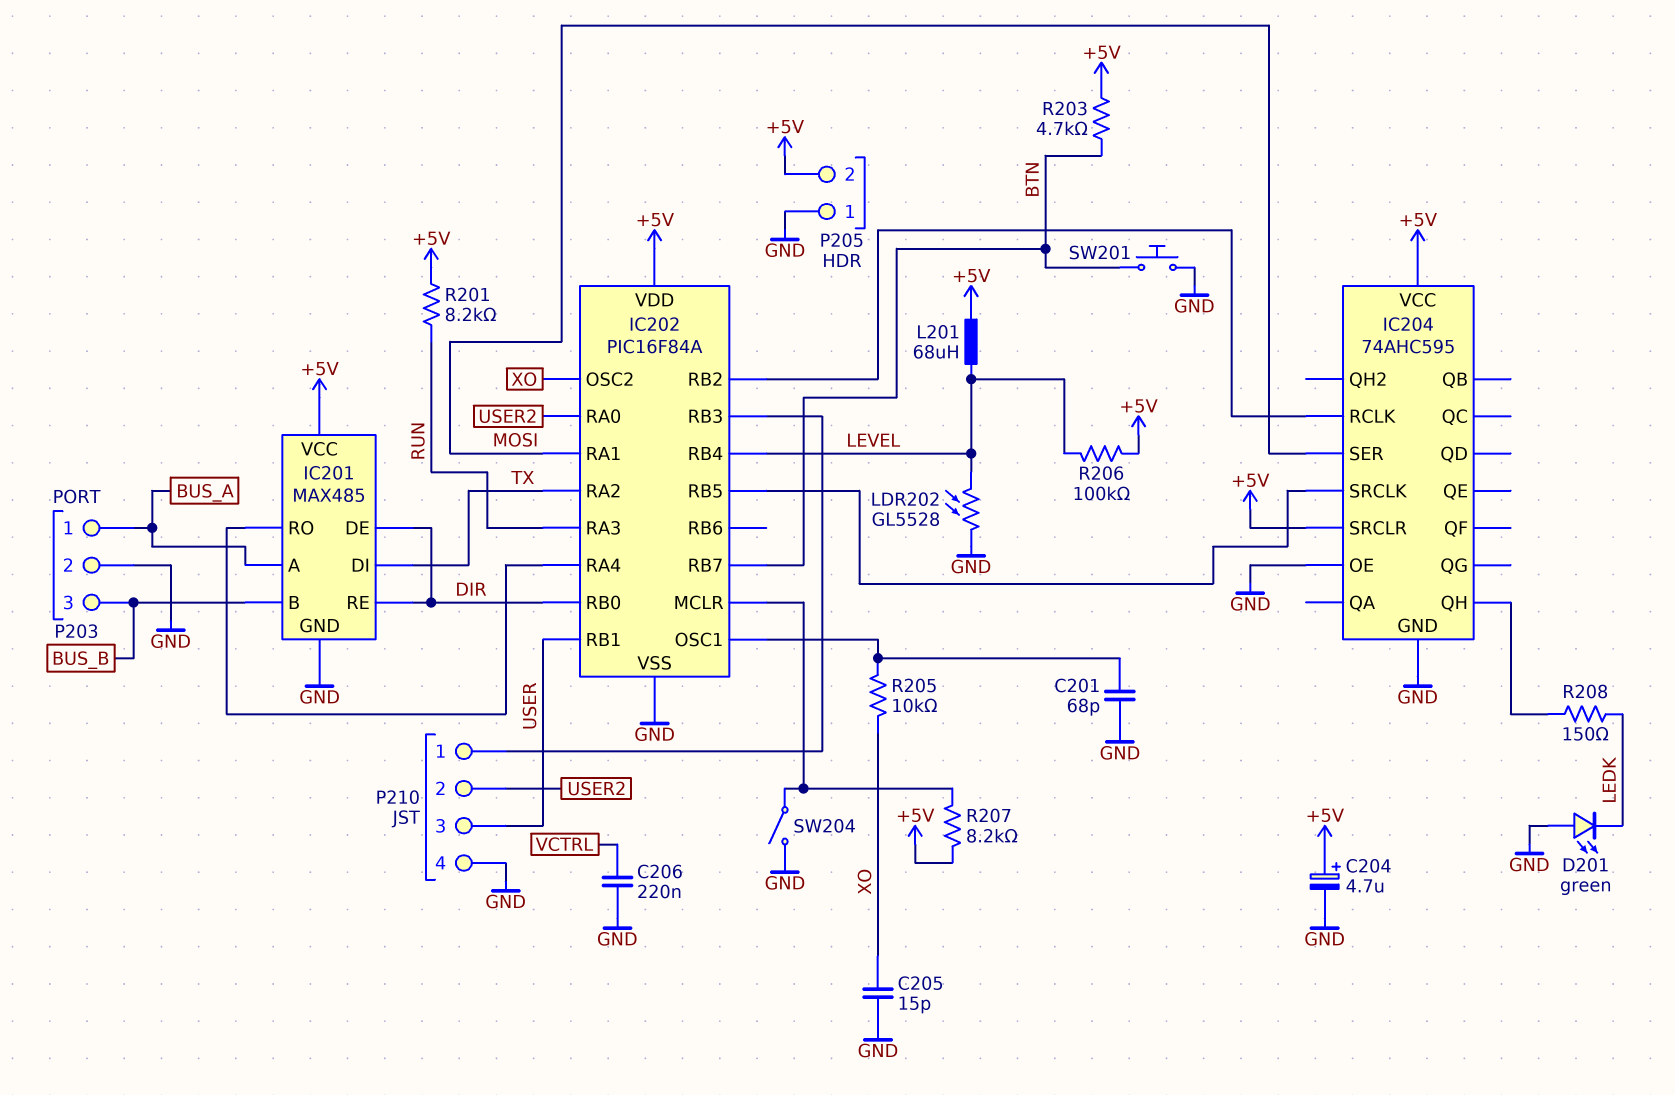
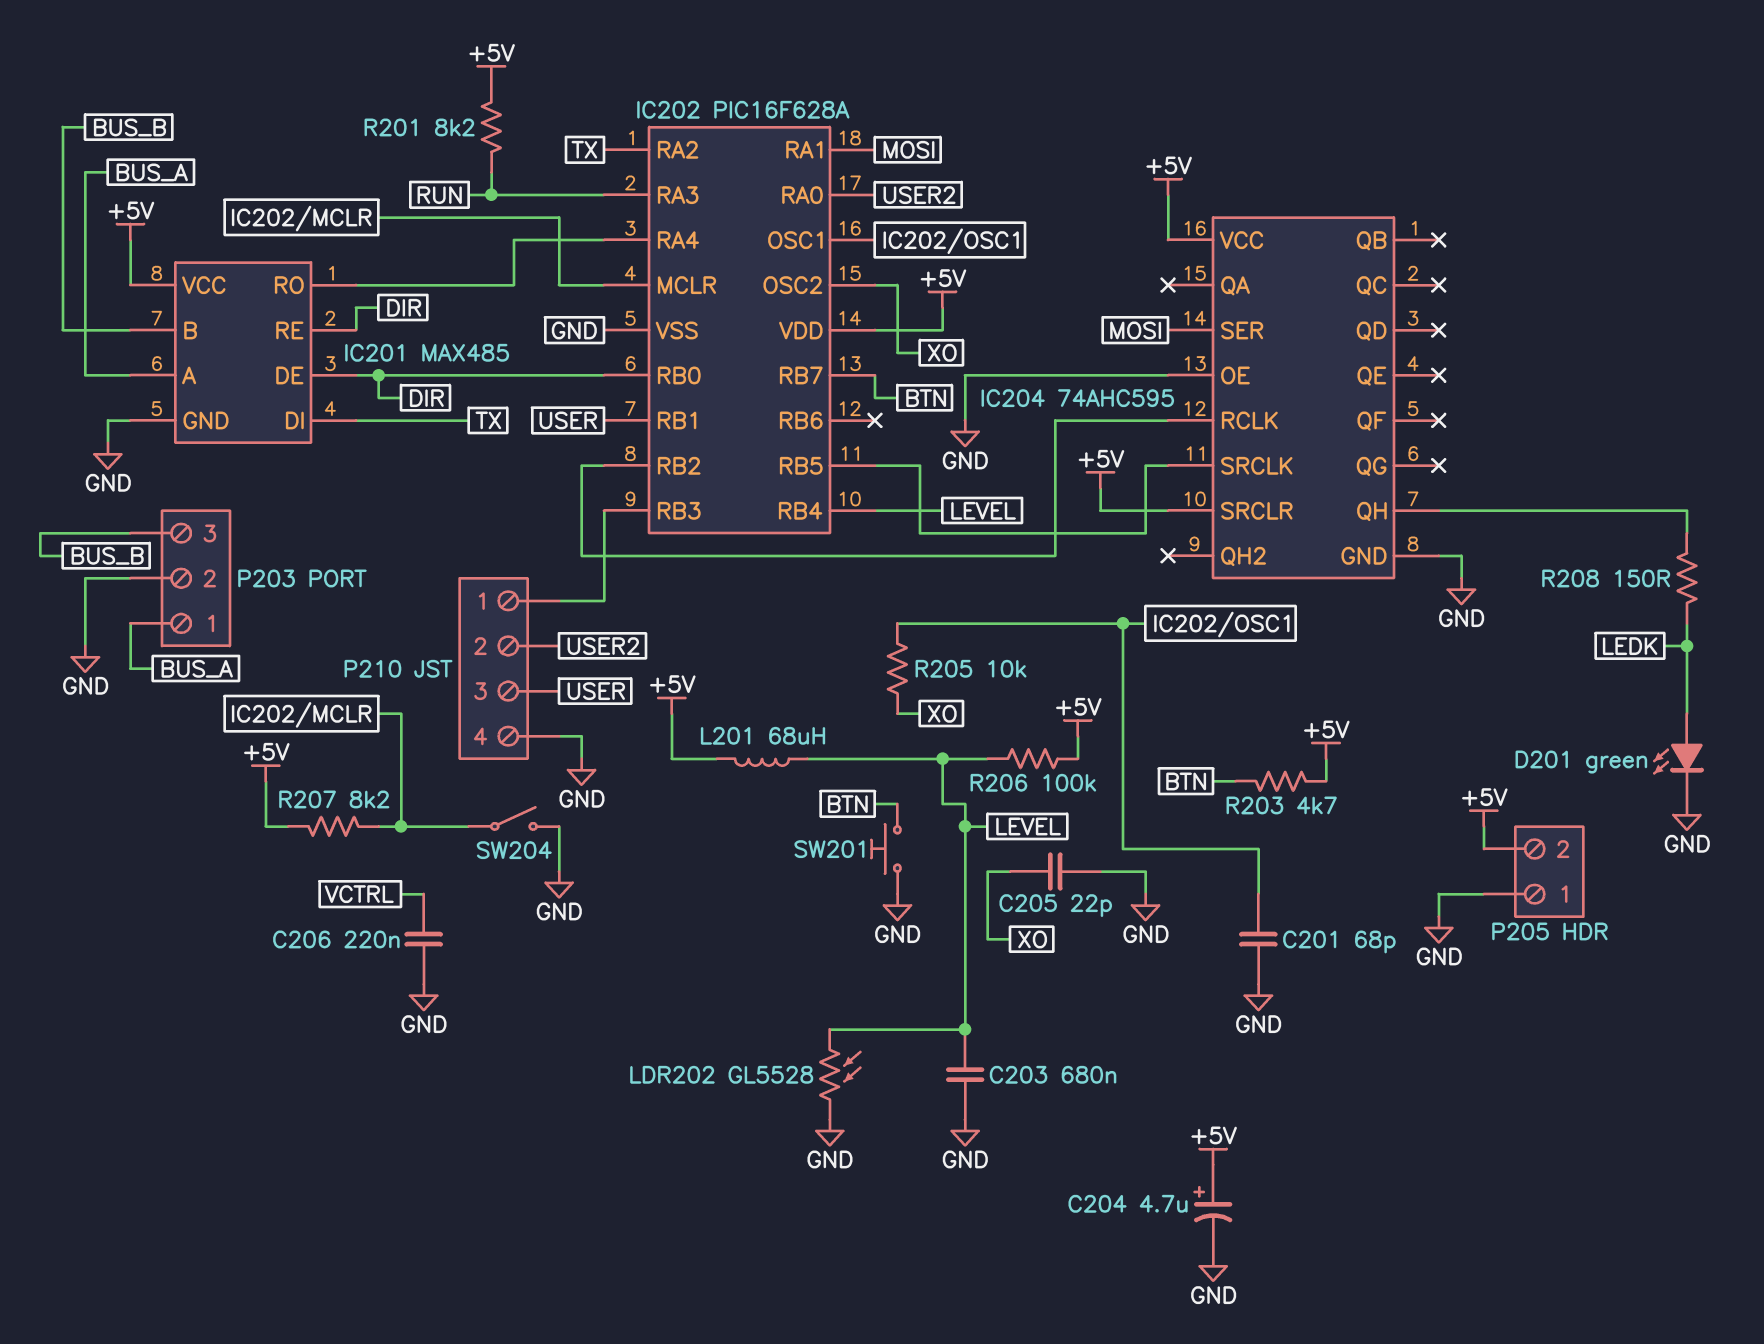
C203: none -> 680nF (GND, LEVEL)
C205: 15pF (GND, XO) -> 22pF (GND, XO)
D201: LED green (A GND, K LEDK) -> LED green (A LEDK, K GND)
IC202: PIC16F84A -> PIC16F628A

